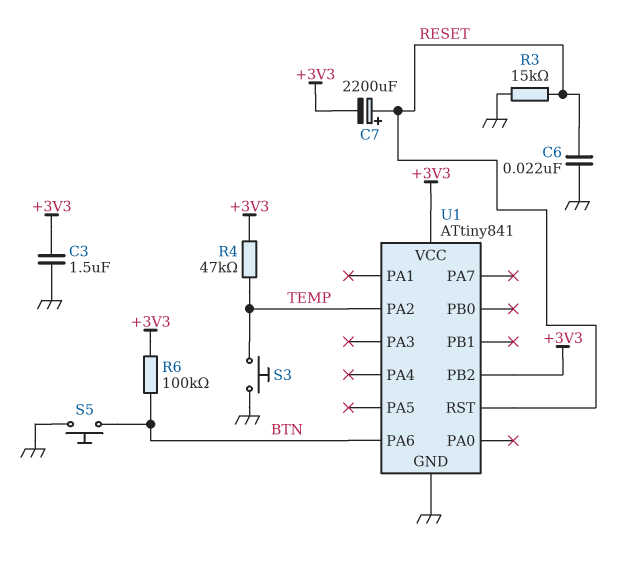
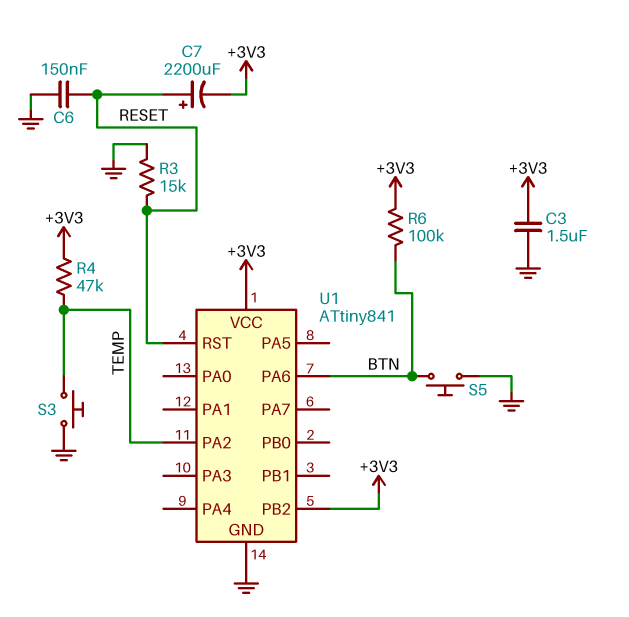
C6: 22nF (GND, RESET) -> 150nF (GND, RESET)

